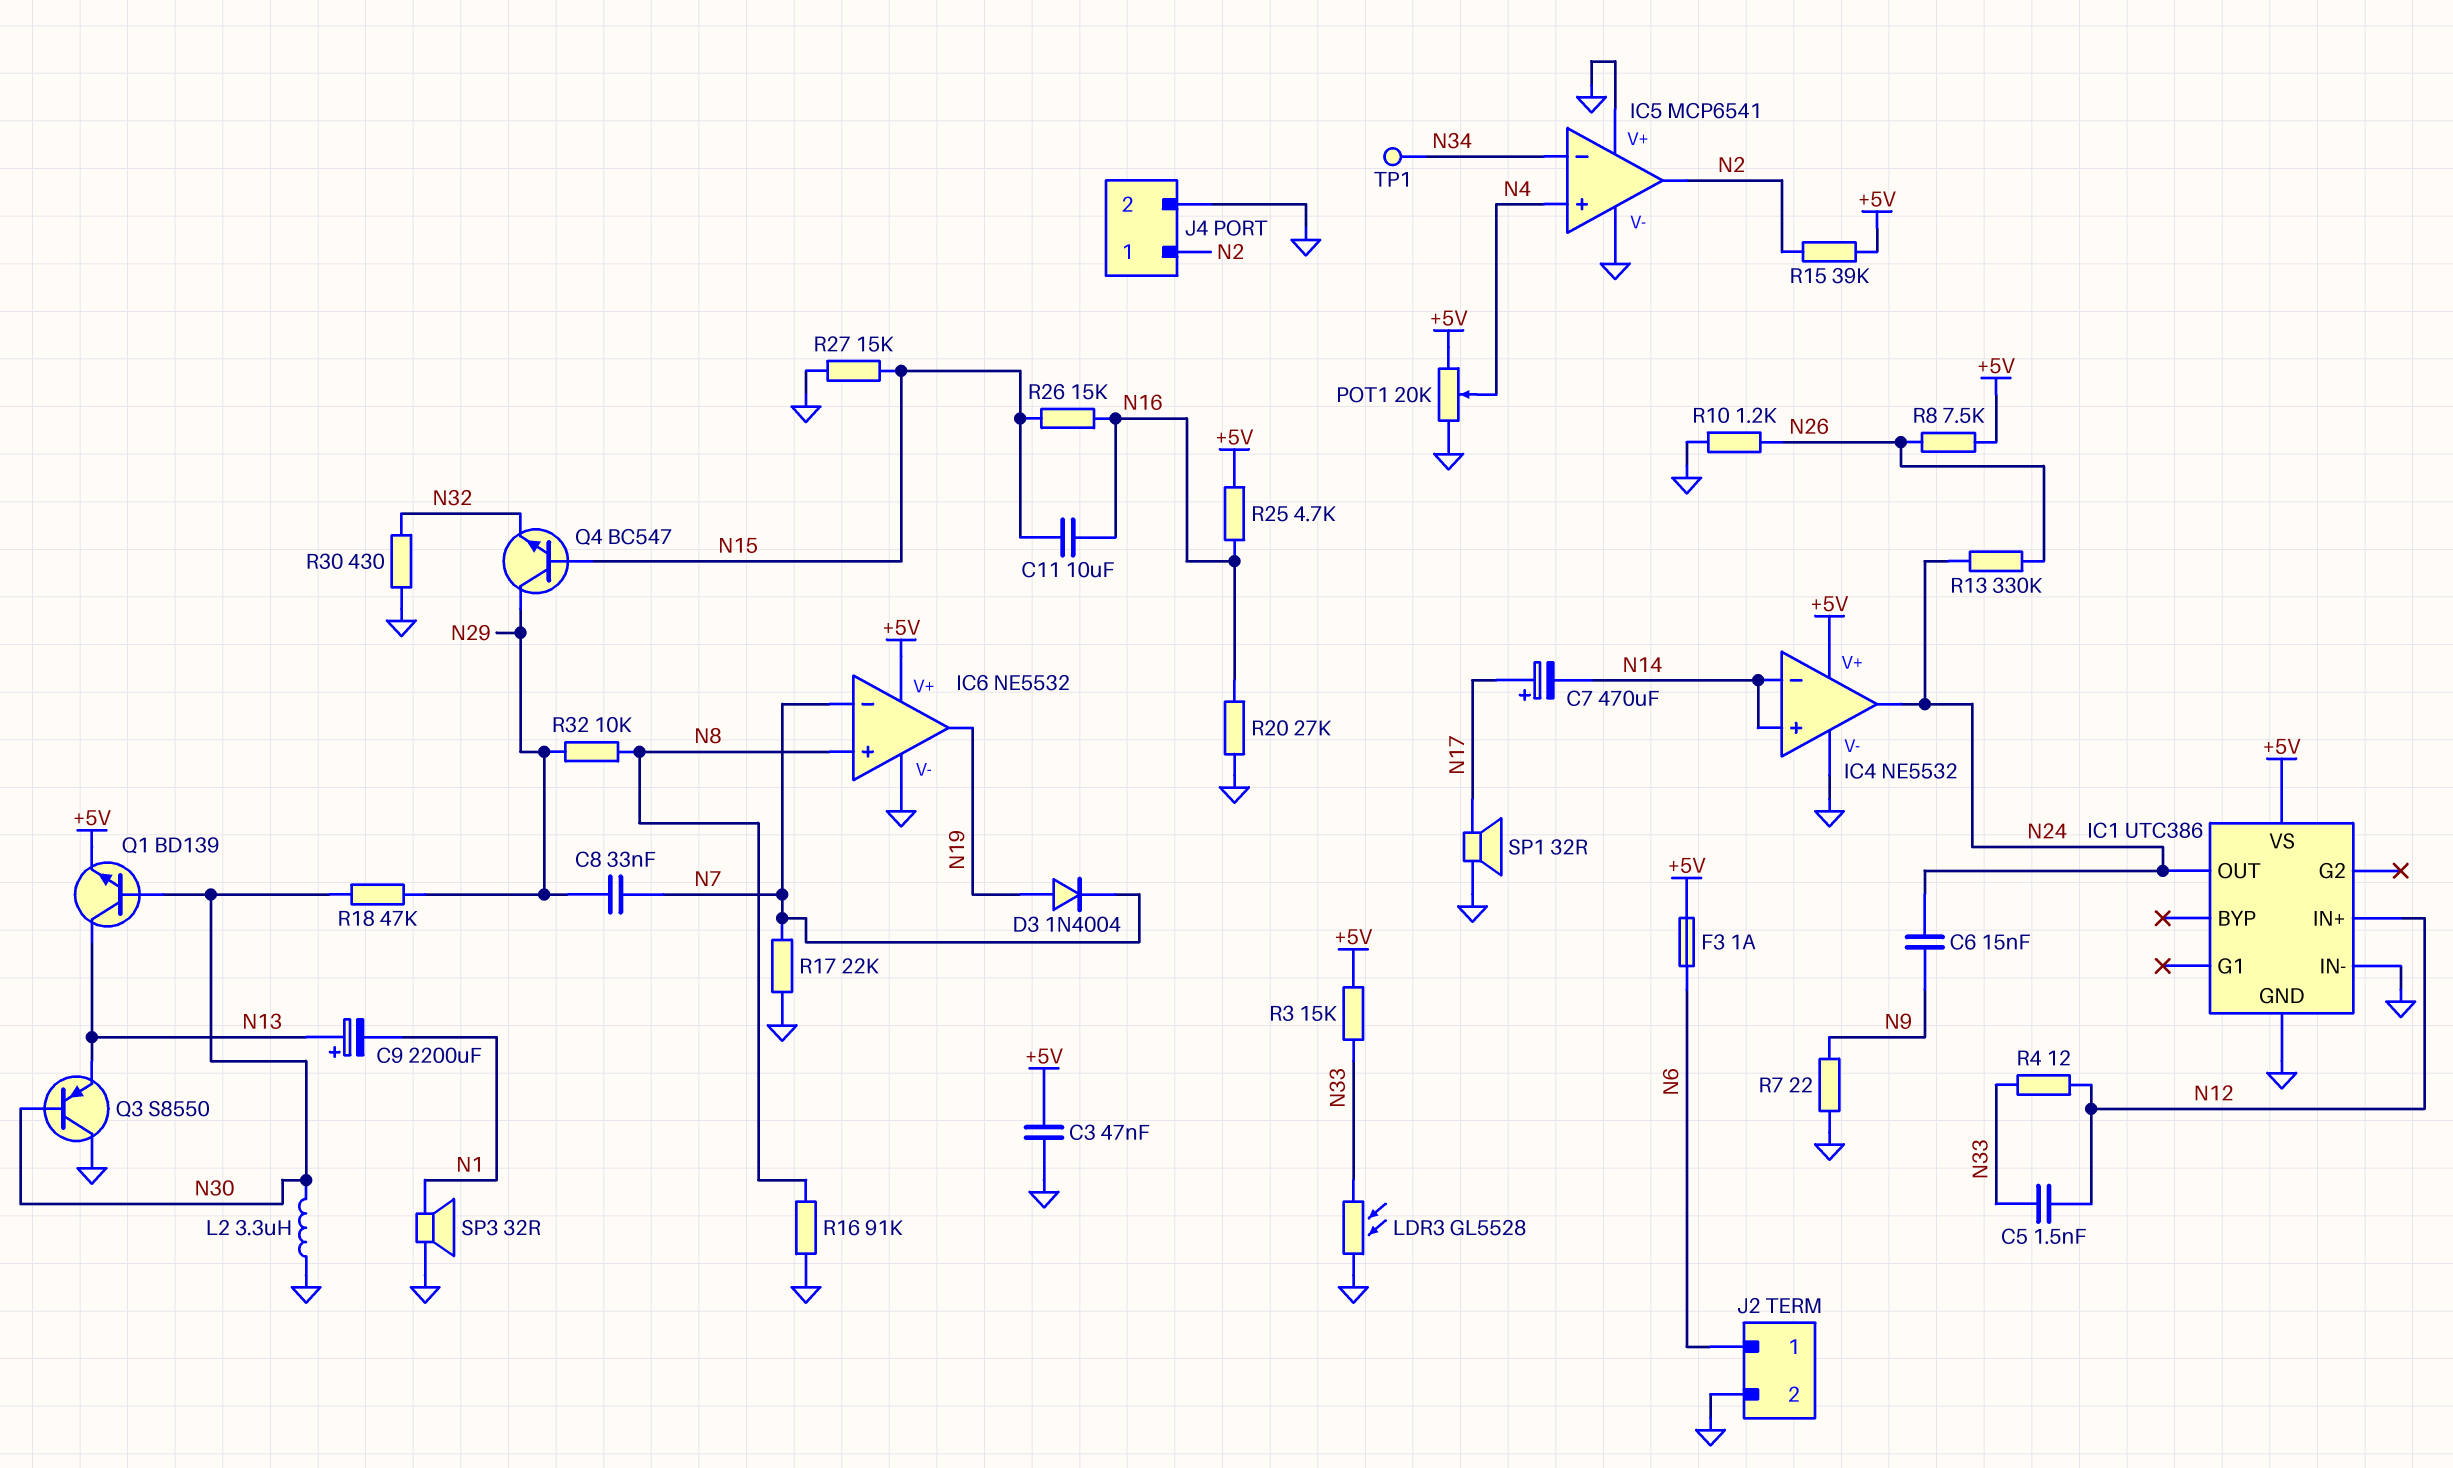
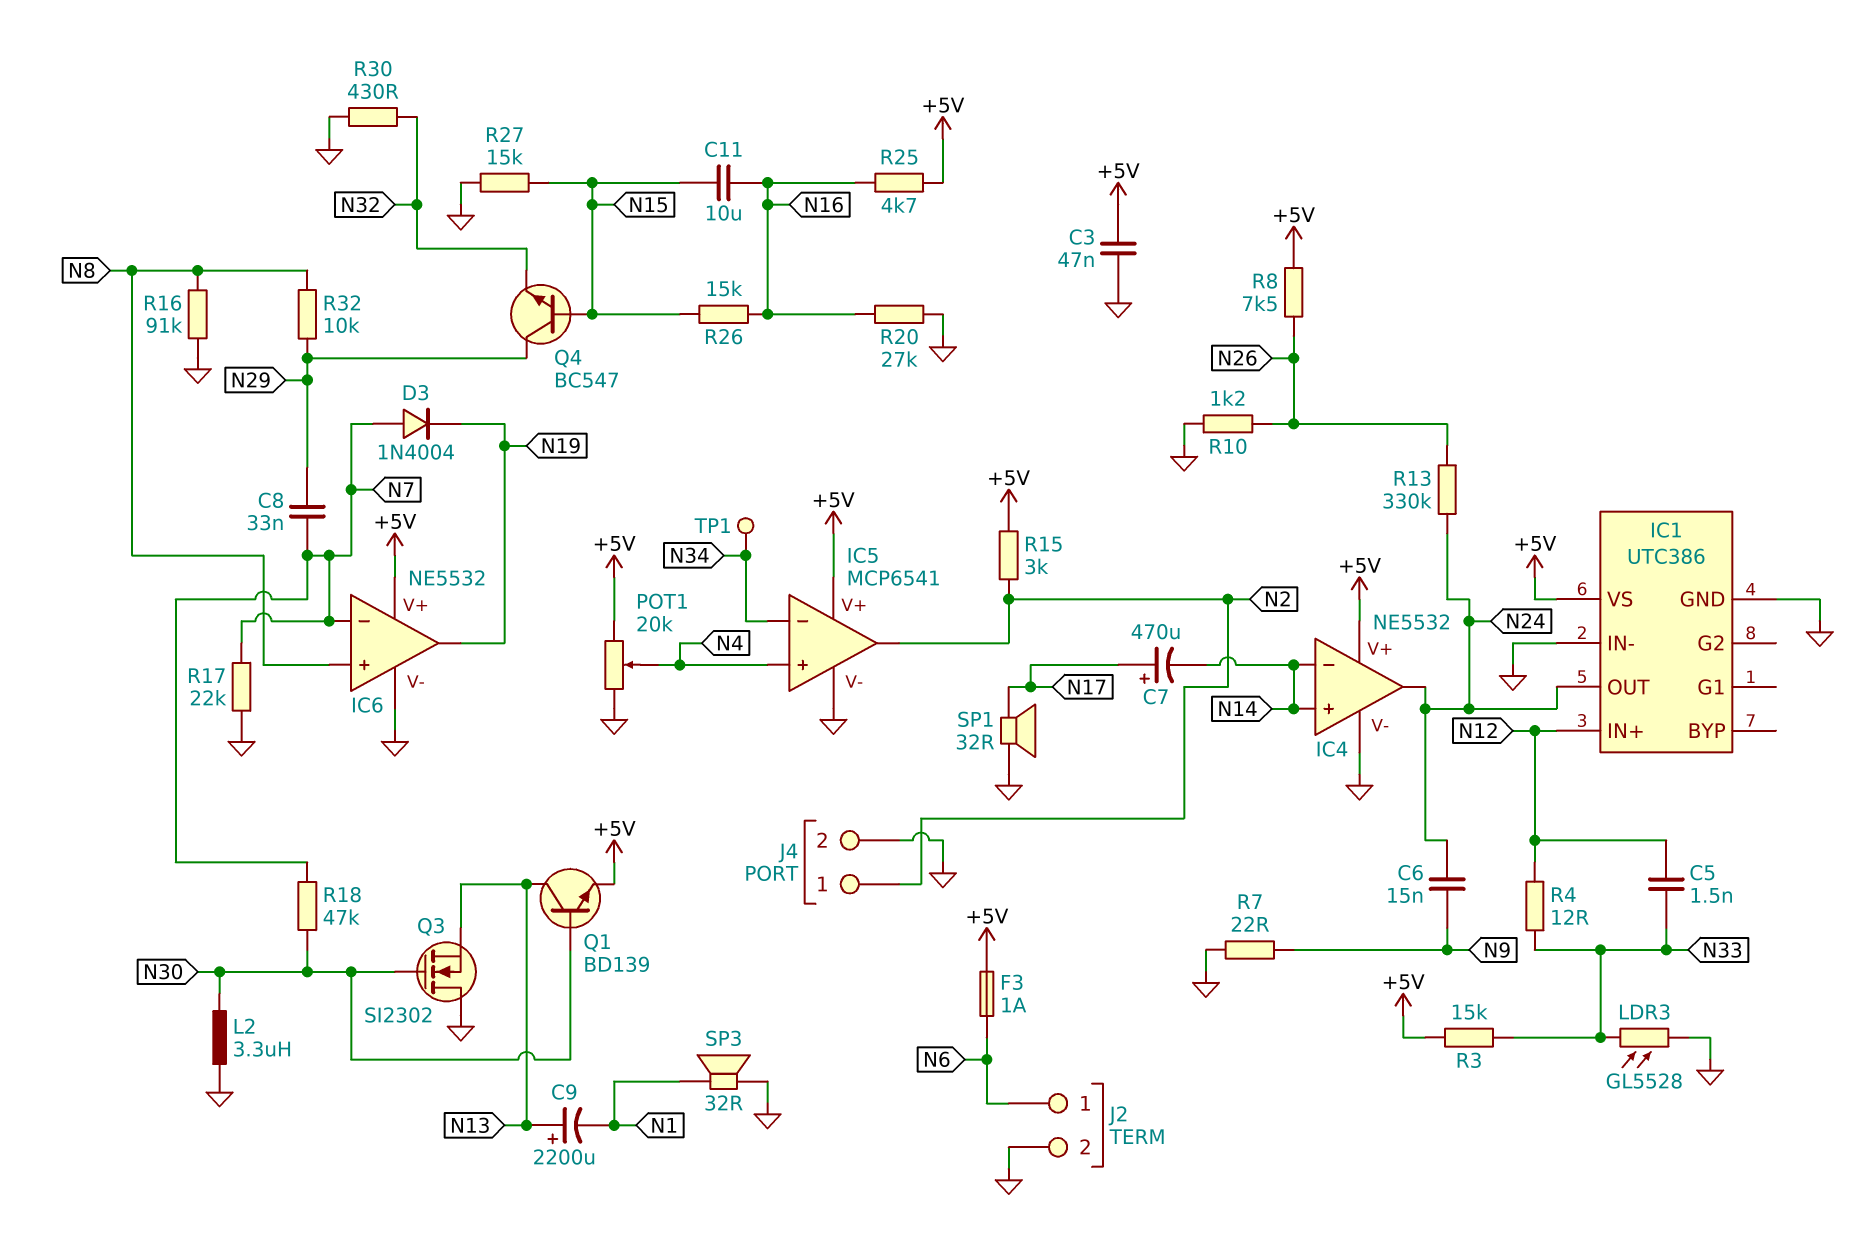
D3: diode 1N4004 (A N19, K N7) -> diode 1N4004 (A N7, K N19)
IC5 pin V+: GND -> +5V
Q3: PNP S8550 (B N30, C GND, E N13) -> NMOS SI2302 (G N30, D GND, S N13)
R15: 39k (+5V, N2) -> 3k (+5V, N2)
R18: 47k (N29, N30) -> 47k (N7, N30)

